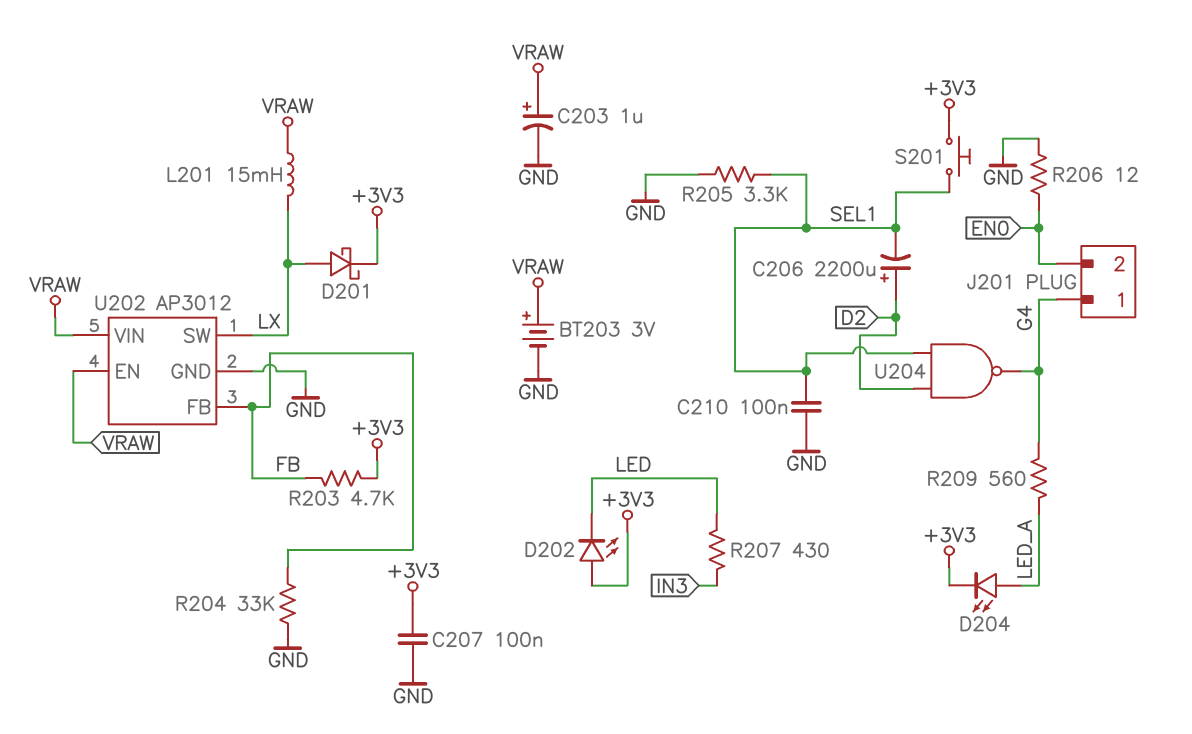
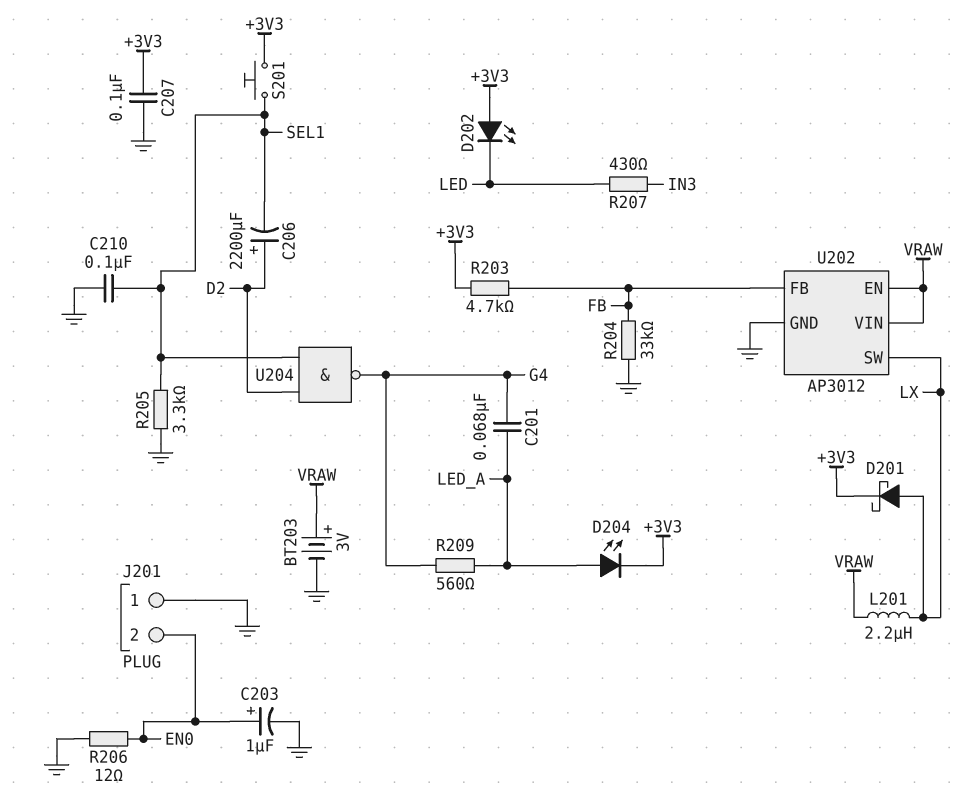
C201: none -> 68nF (G4, LED_A)
C203: 1uF (plus VRAW, minus GND) -> 1uF (plus EN0, minus GND)
J201 pin 1: G4 -> GND
L201: 15mH (LX, VRAW) -> 2.2uH (LX, VRAW)

